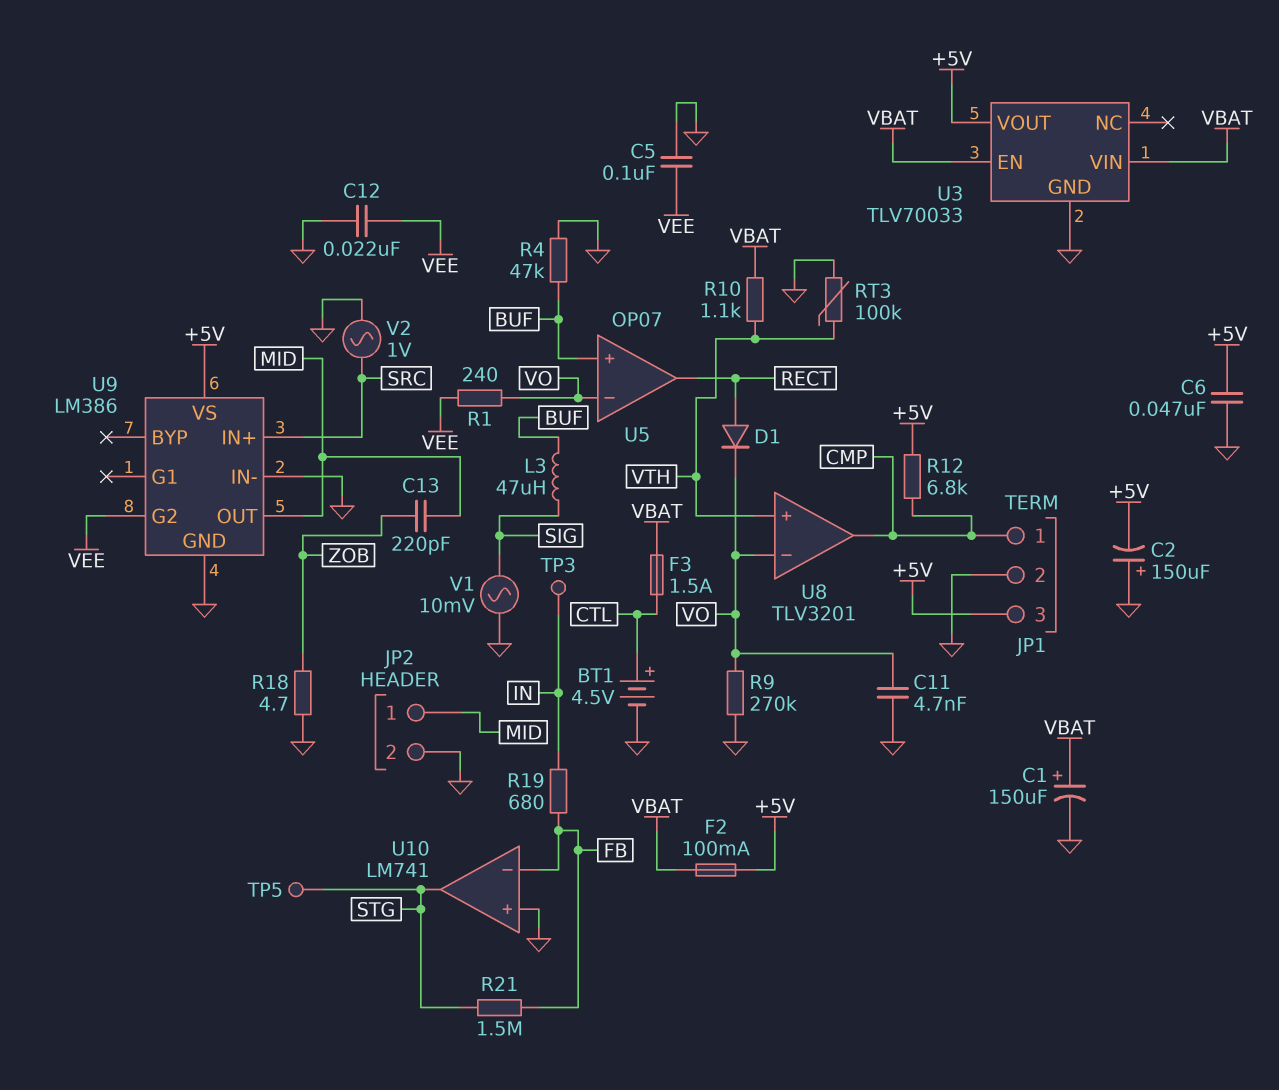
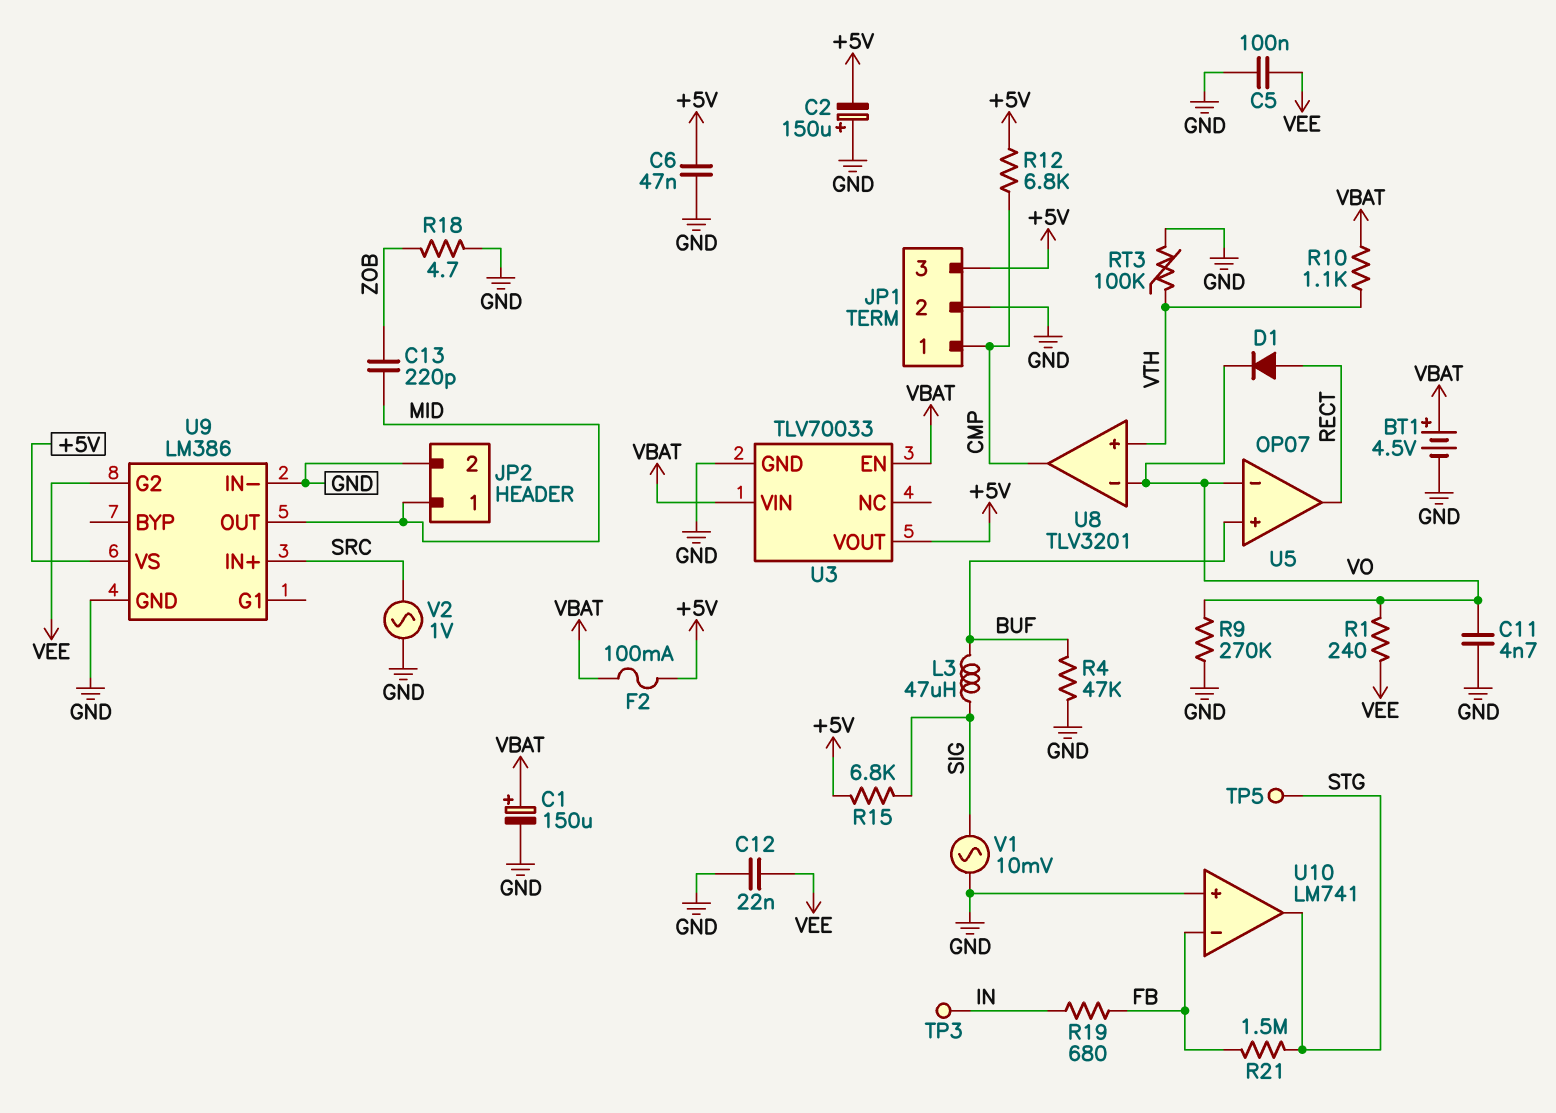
BT1: 4.5V (plus CTL, minus GND) -> 4.5V (plus VBAT, minus GND)
F3: 1.5A (CTL, VBAT) -> none
R15: none -> 6.8k (+5V, SIG)

